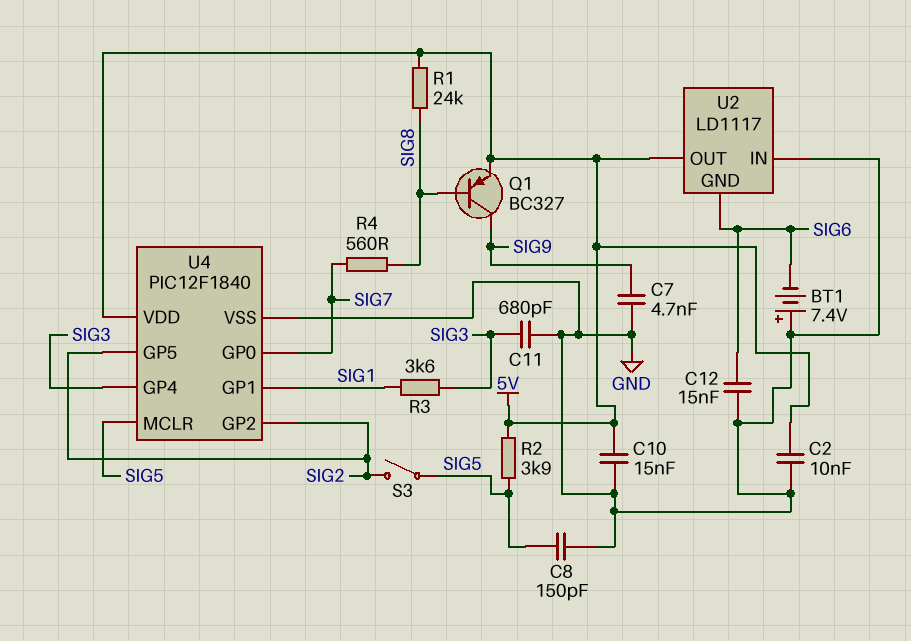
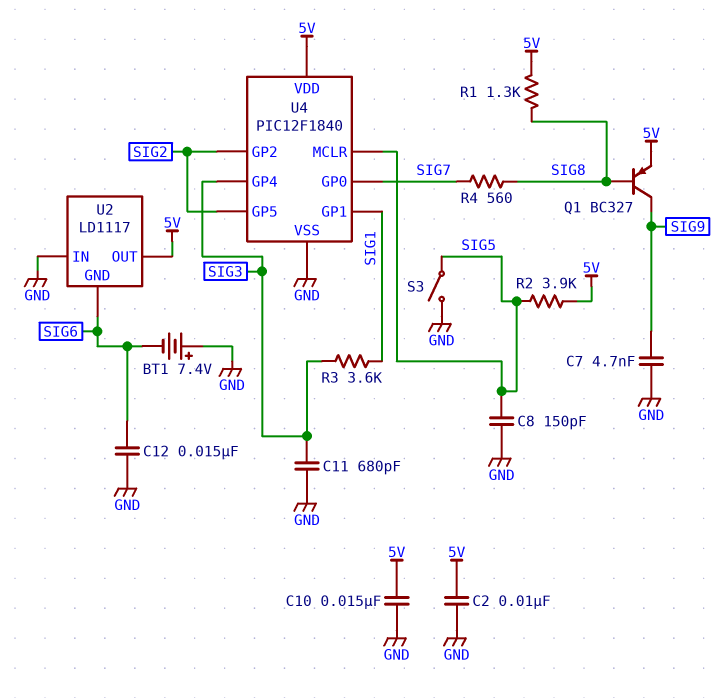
R1: 24k (5V, SIG8) -> 1.3k (5V, SIG8)
S3: switch (SIG2, SIG5) -> switch (GND, SIG5)

